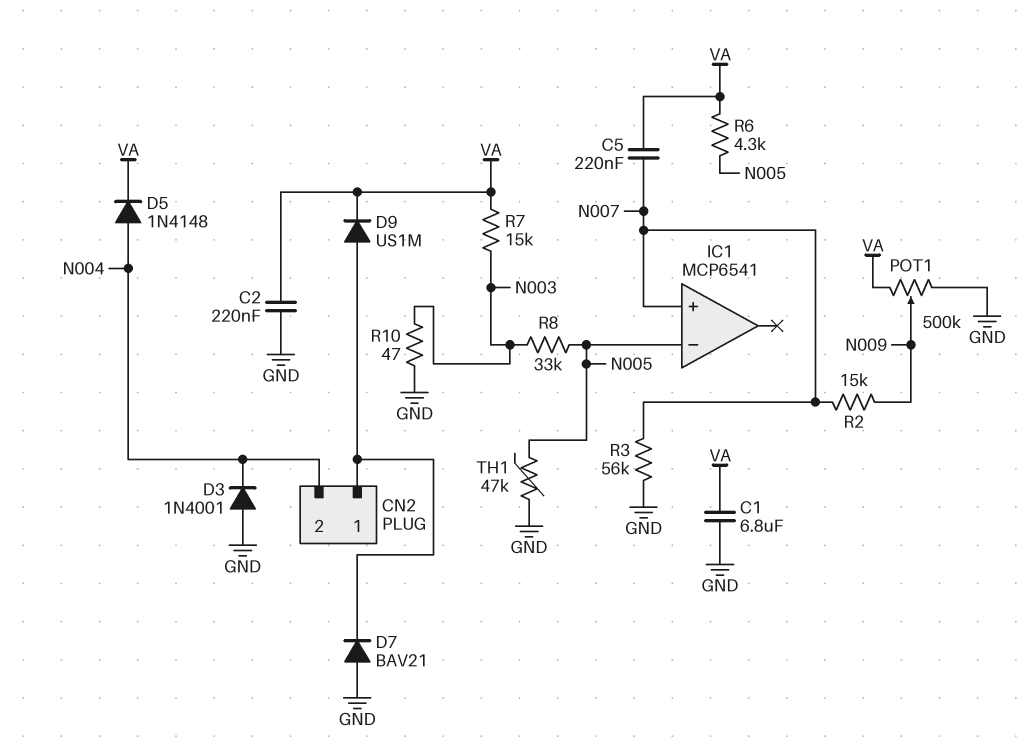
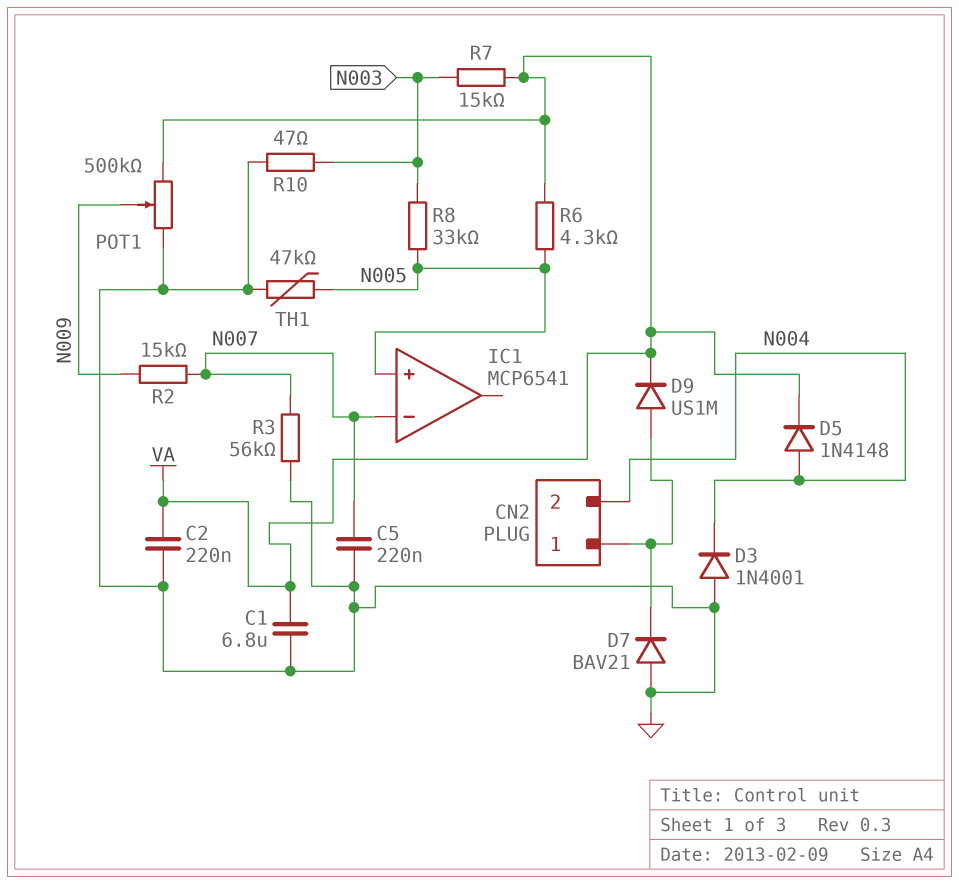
C5: 220nF (N007, VA) -> 220nF (GND, N007)
IC1 pin in+: N007 -> N005
IC1 pin in-: N005 -> N007

